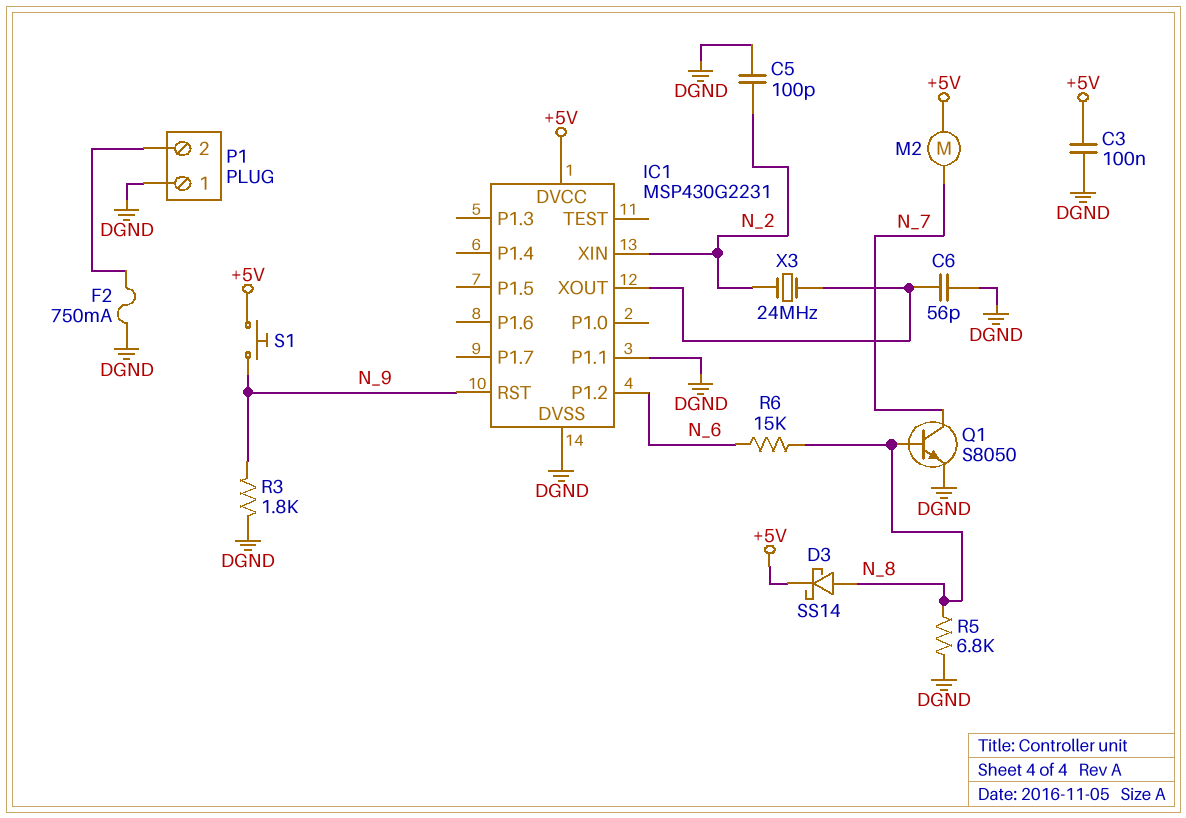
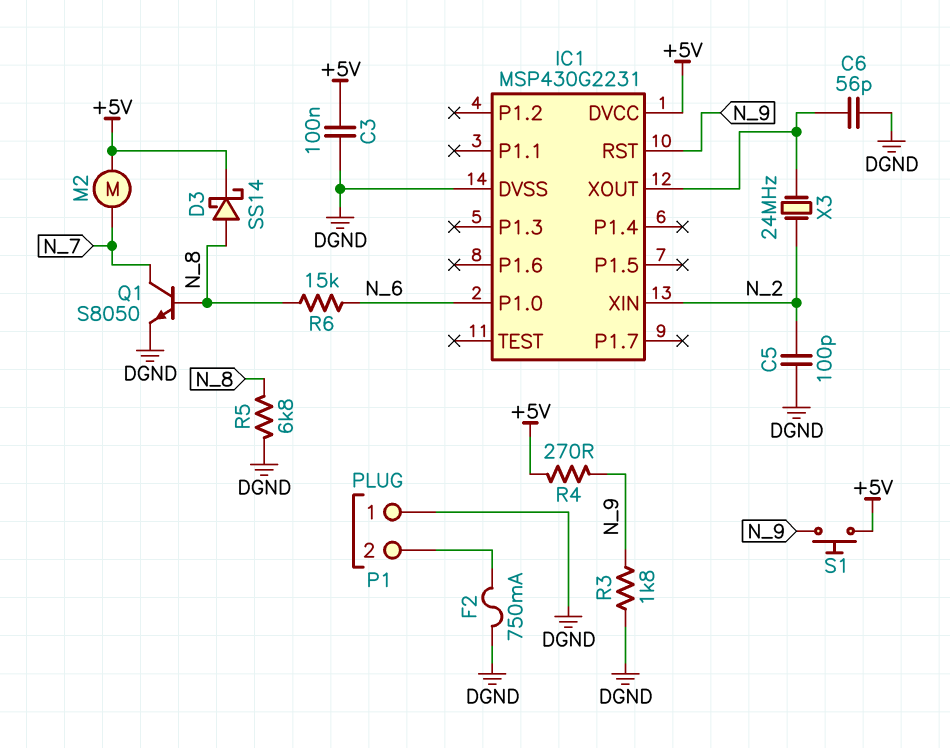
IC1 pin P1.0: none -> N_6
IC1 pin P1.1: DGND -> none
IC1 pin P1.2: N_6 -> none
R4: none -> 270 (+5V, N_9)

